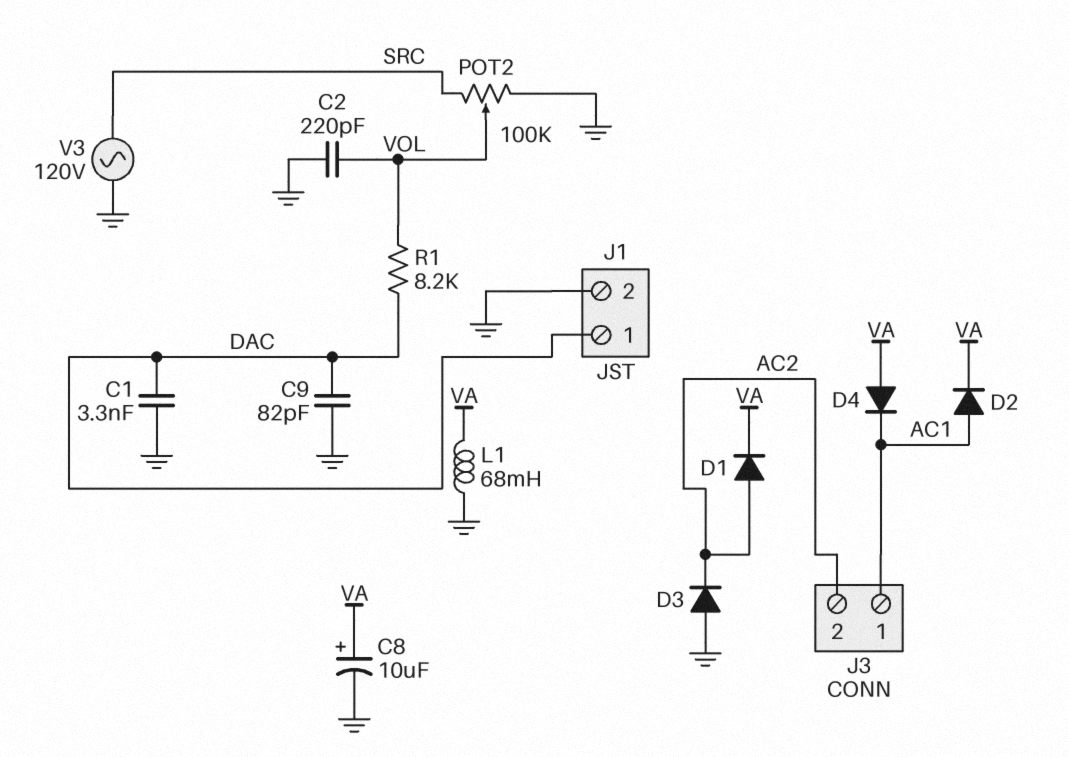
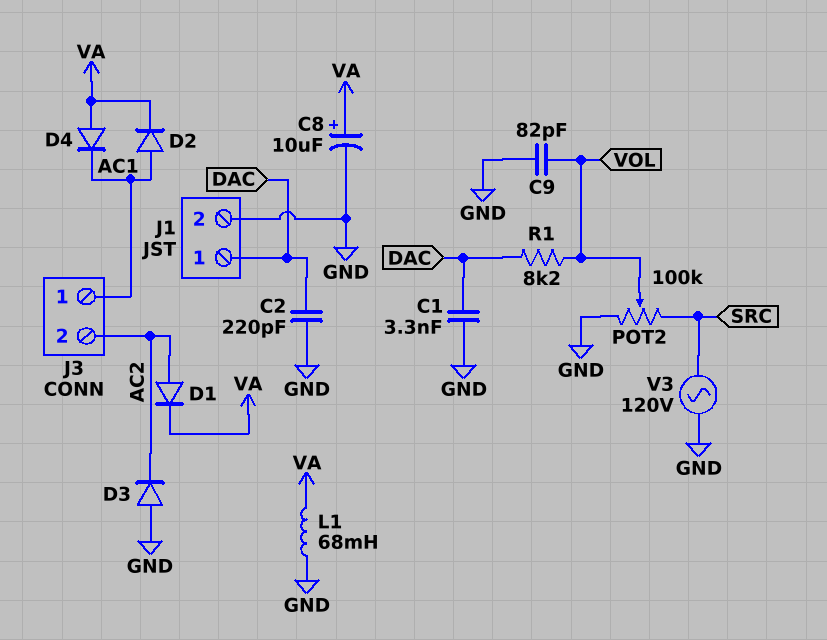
C2: 220pF (GND, VOL) -> 220pF (DAC, GND)
C9: 82pF (DAC, GND) -> 82pF (GND, VOL)

